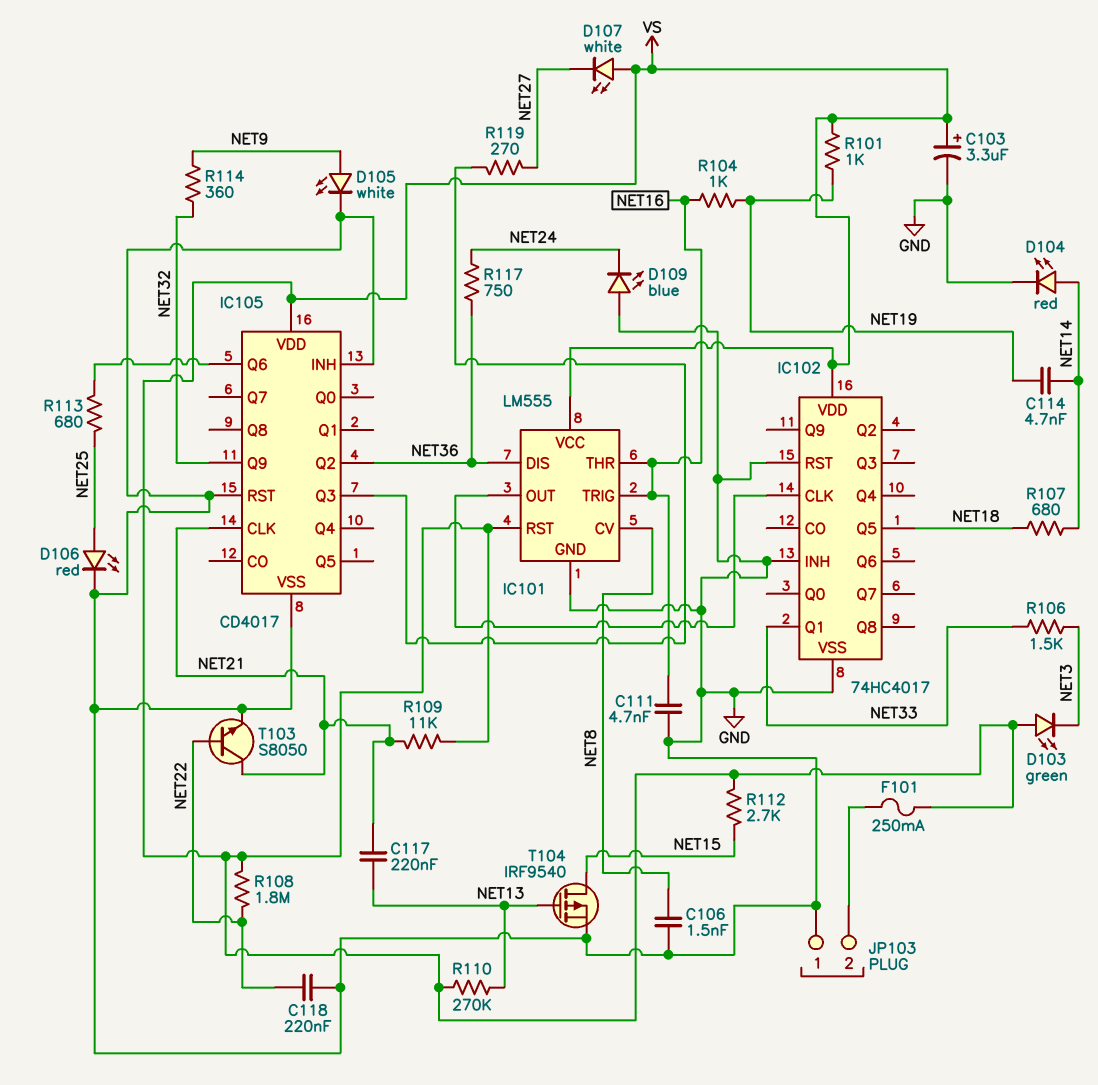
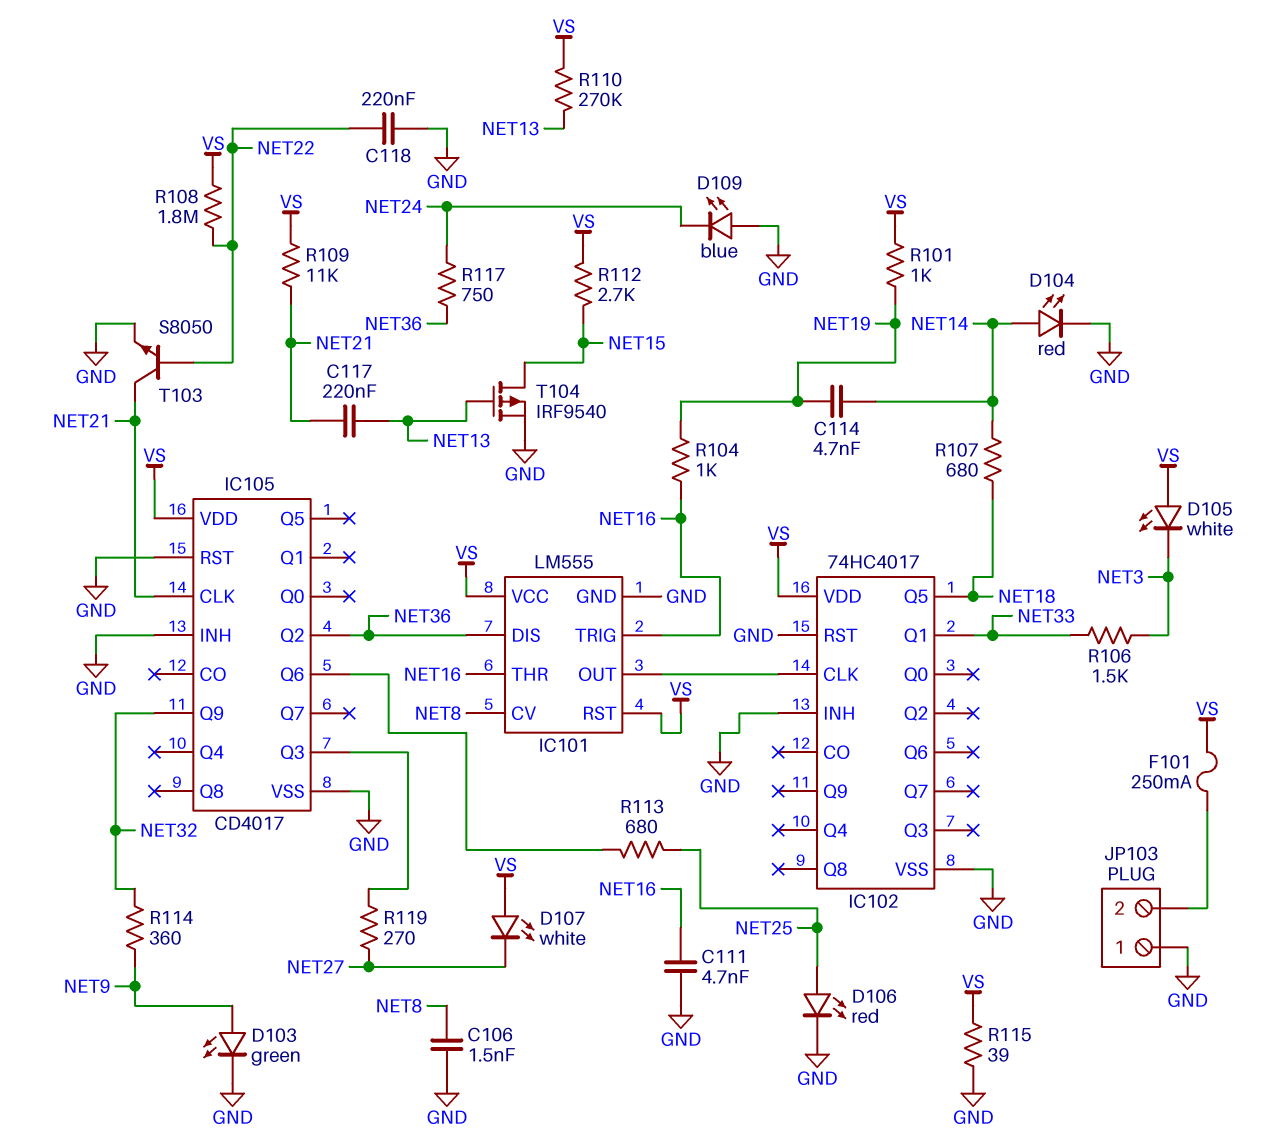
C103: 3.3uF (plus VS, minus GND) -> none
D103: LED green (A VS, K NET3) -> LED green (A NET9, K GND)
D105: LED white (A NET9, K GND) -> LED white (A VS, K NET3)
R115: none -> 39 (GND, VS)

